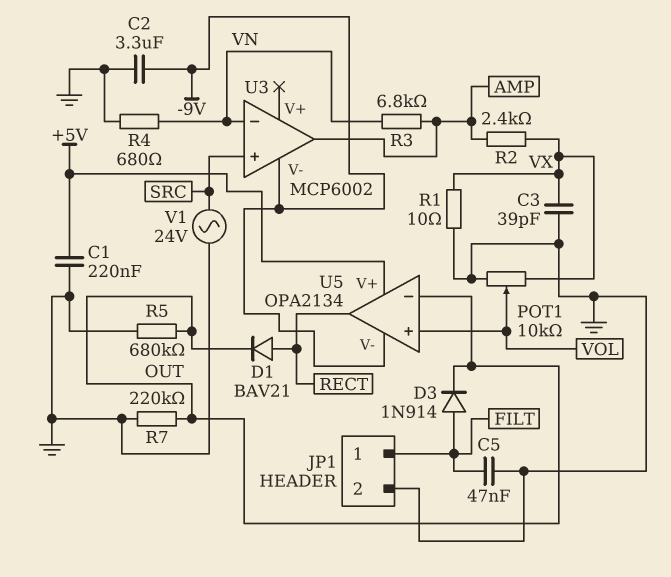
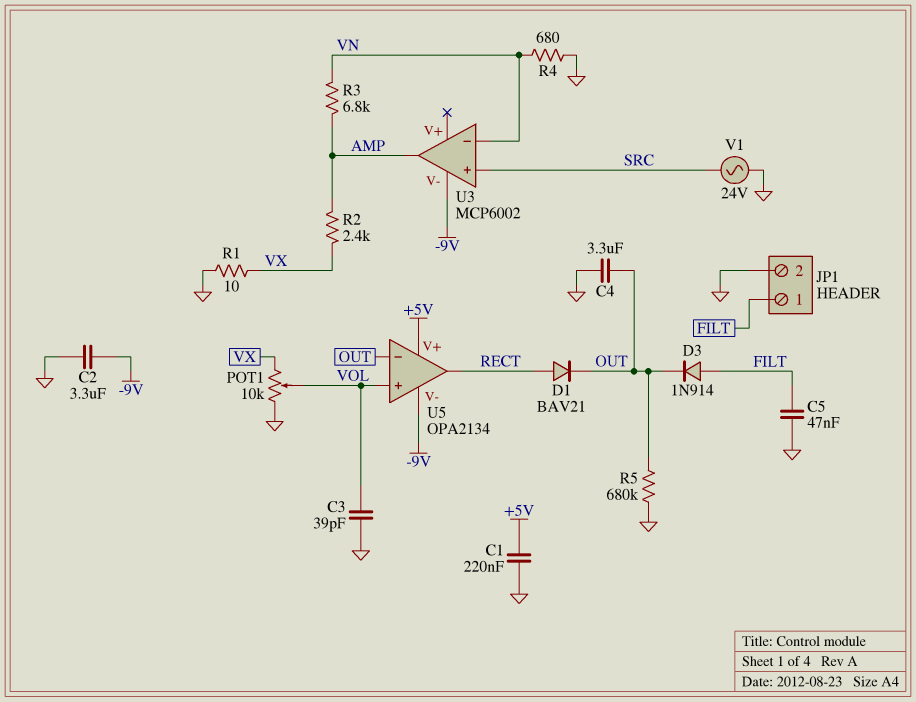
C3: 39pF (GND, VX) -> 39pF (GND, VOL)
C4: none -> 3.3uF (GND, OUT)
R7: 220k (GND, OUT) -> none

